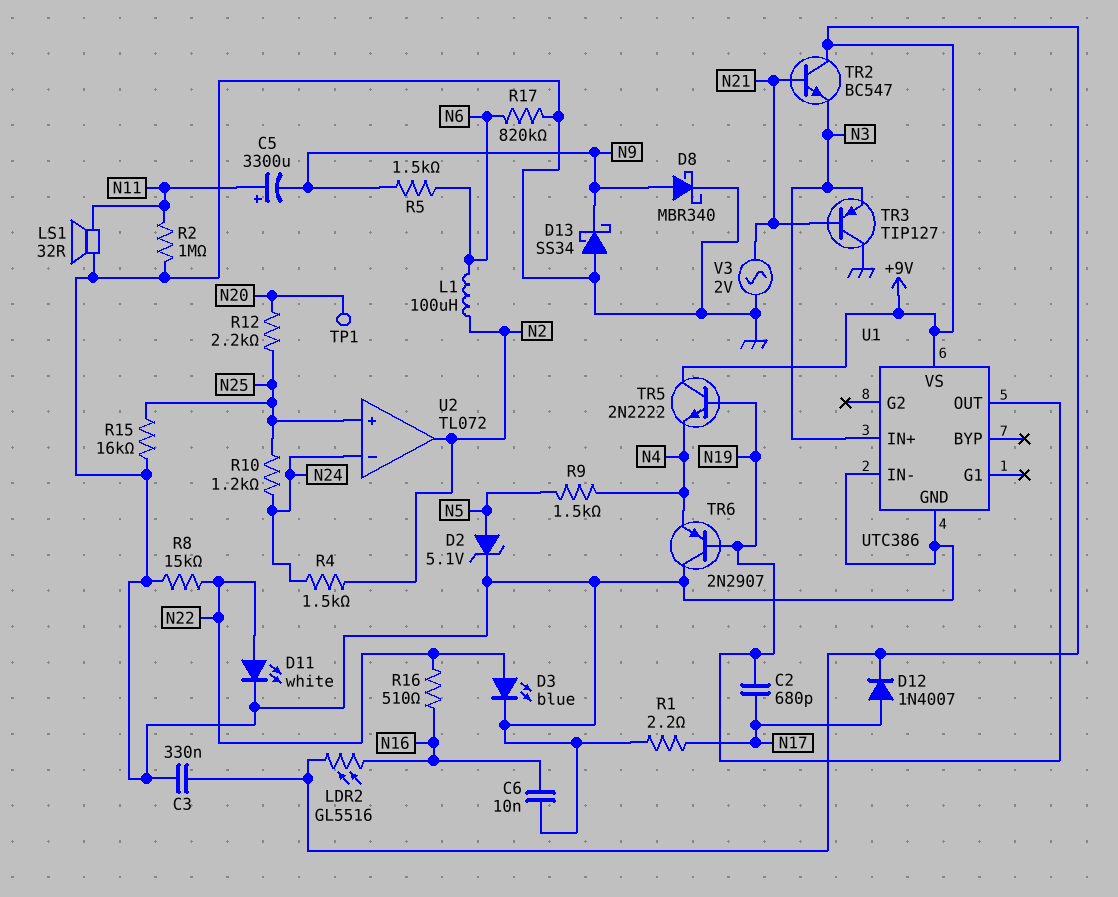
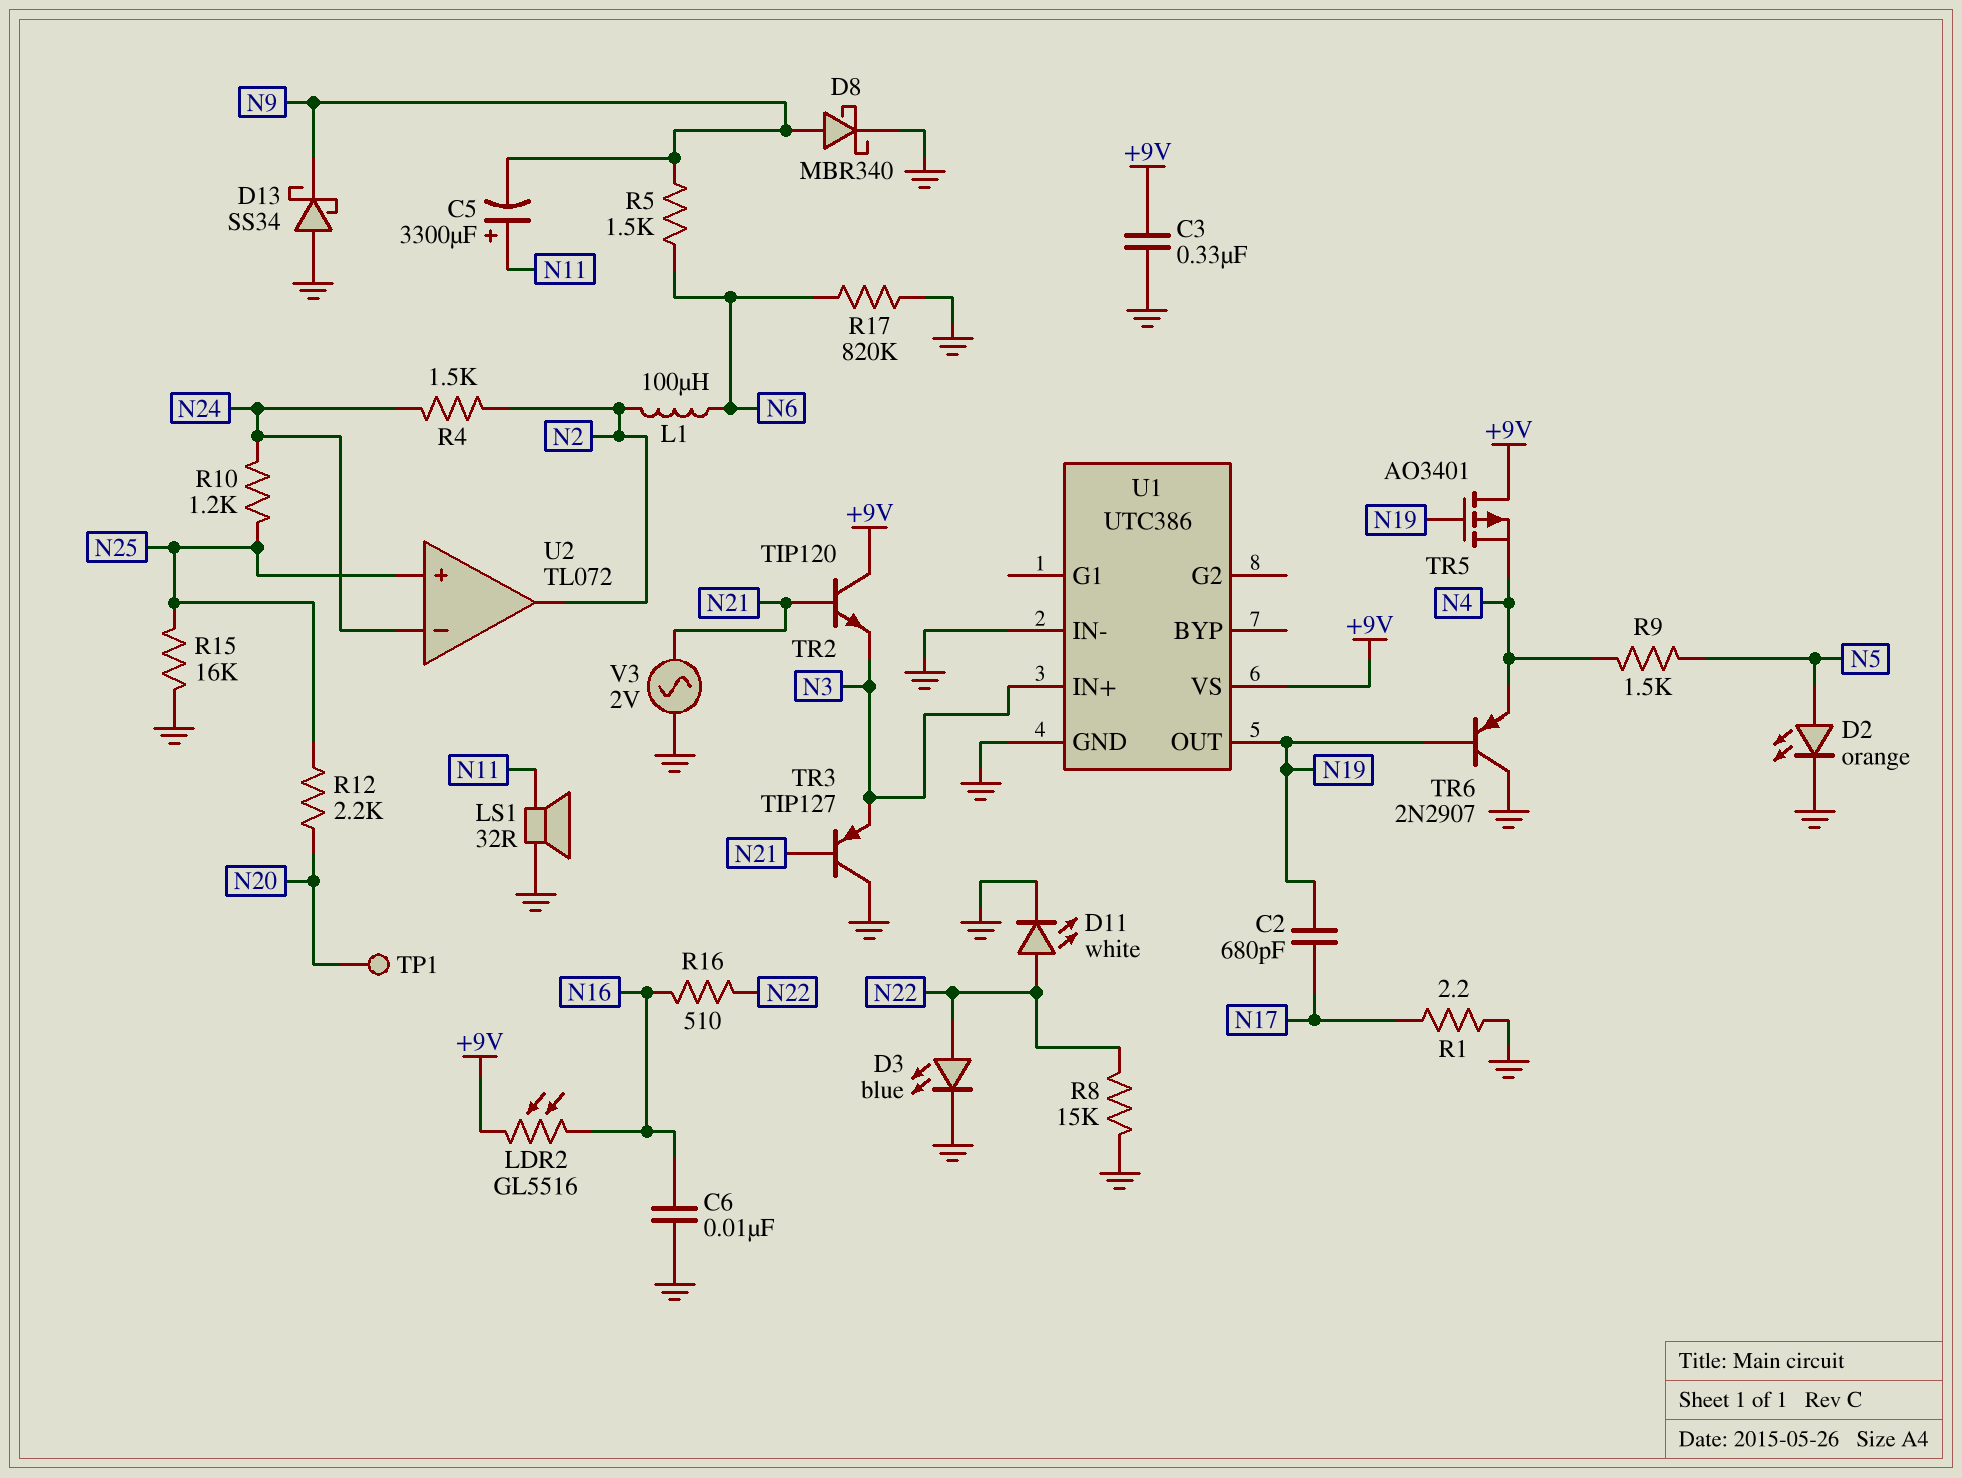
D2: zener 5.1V (A N5, K GND) -> LED orange (A N5, K GND)
D12: diode 1N4007 (A N17, K +9V) -> none
R2: 1M (GND, N11) -> none
TR2: NPN BC547 (B N21, C +9V, E N3) -> NPN TIP120 (B N21, C +9V, E N3)
TR5: NPN 2N2222 (B N19, C +9V, E N4) -> PMOS AO3401 (G N19, D +9V, S N4)

